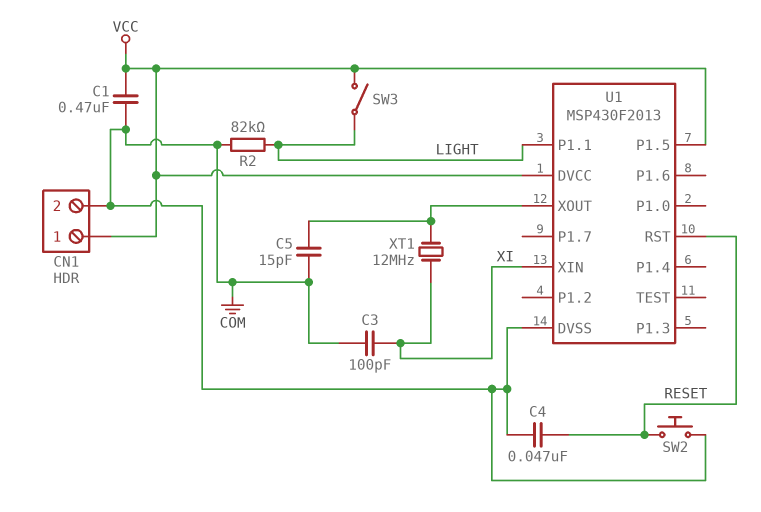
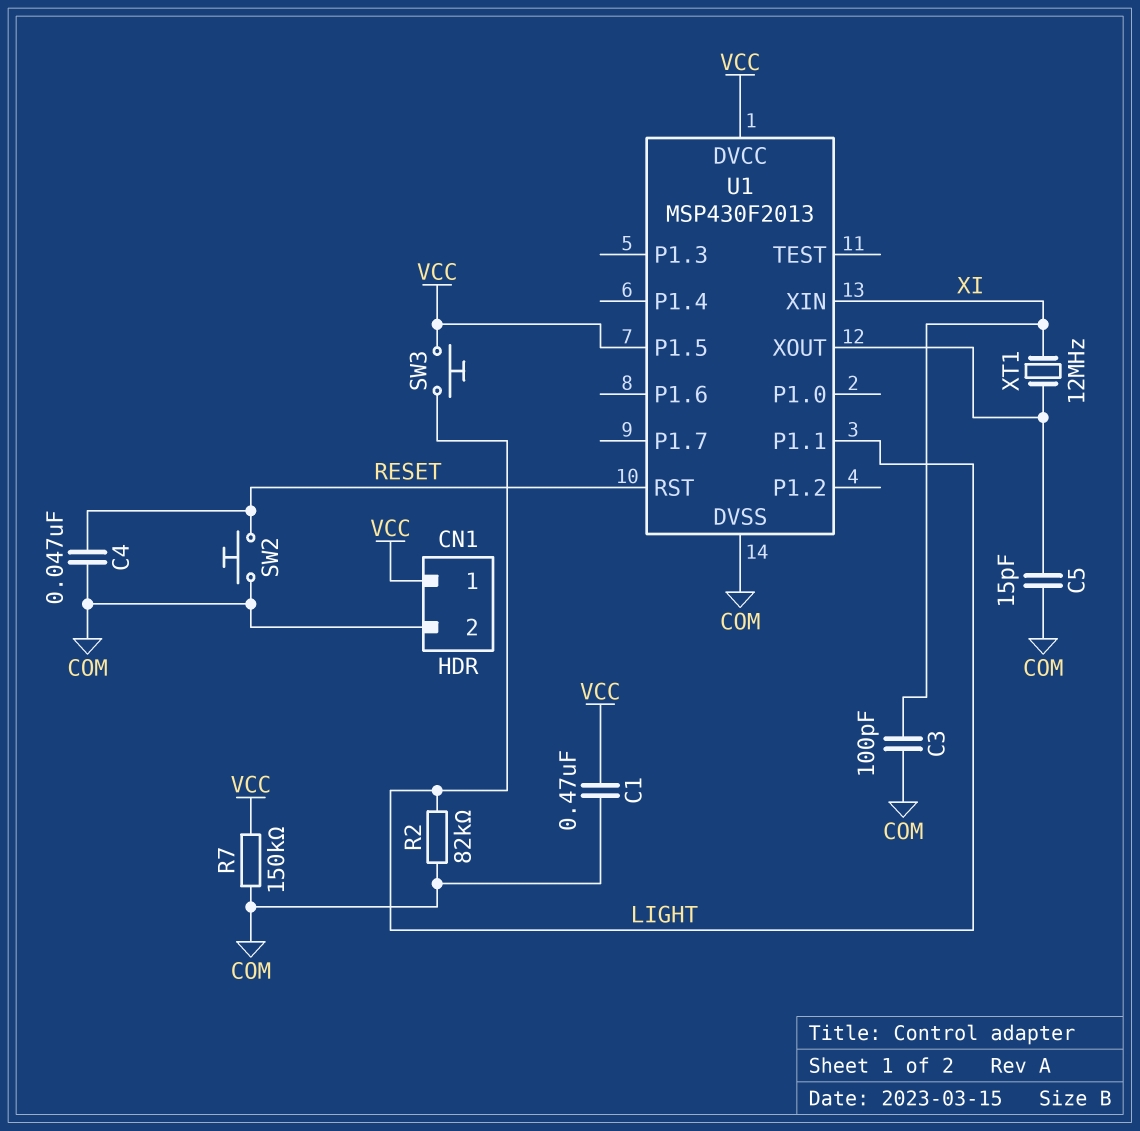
R7: none -> 150k (COM, VCC)
SW3: switch (LIGHT, VCC) -> button (LIGHT, VCC)

